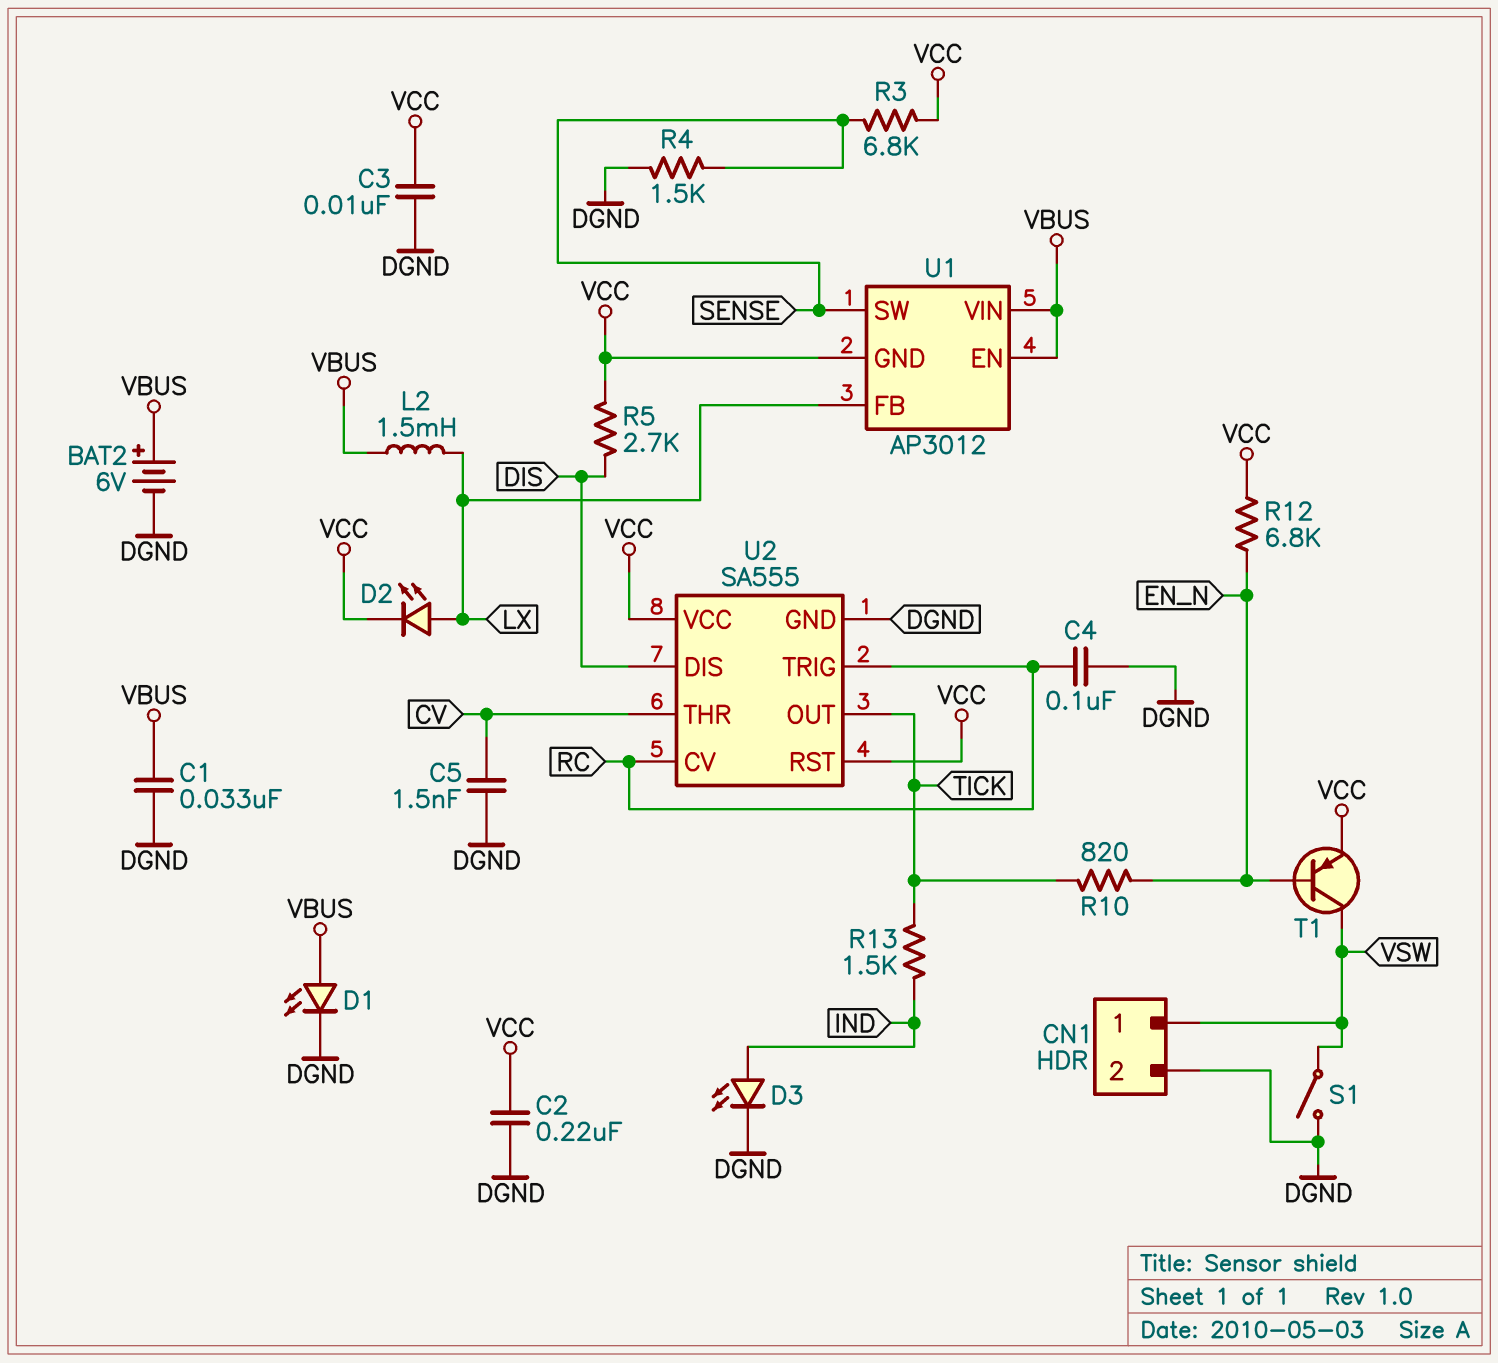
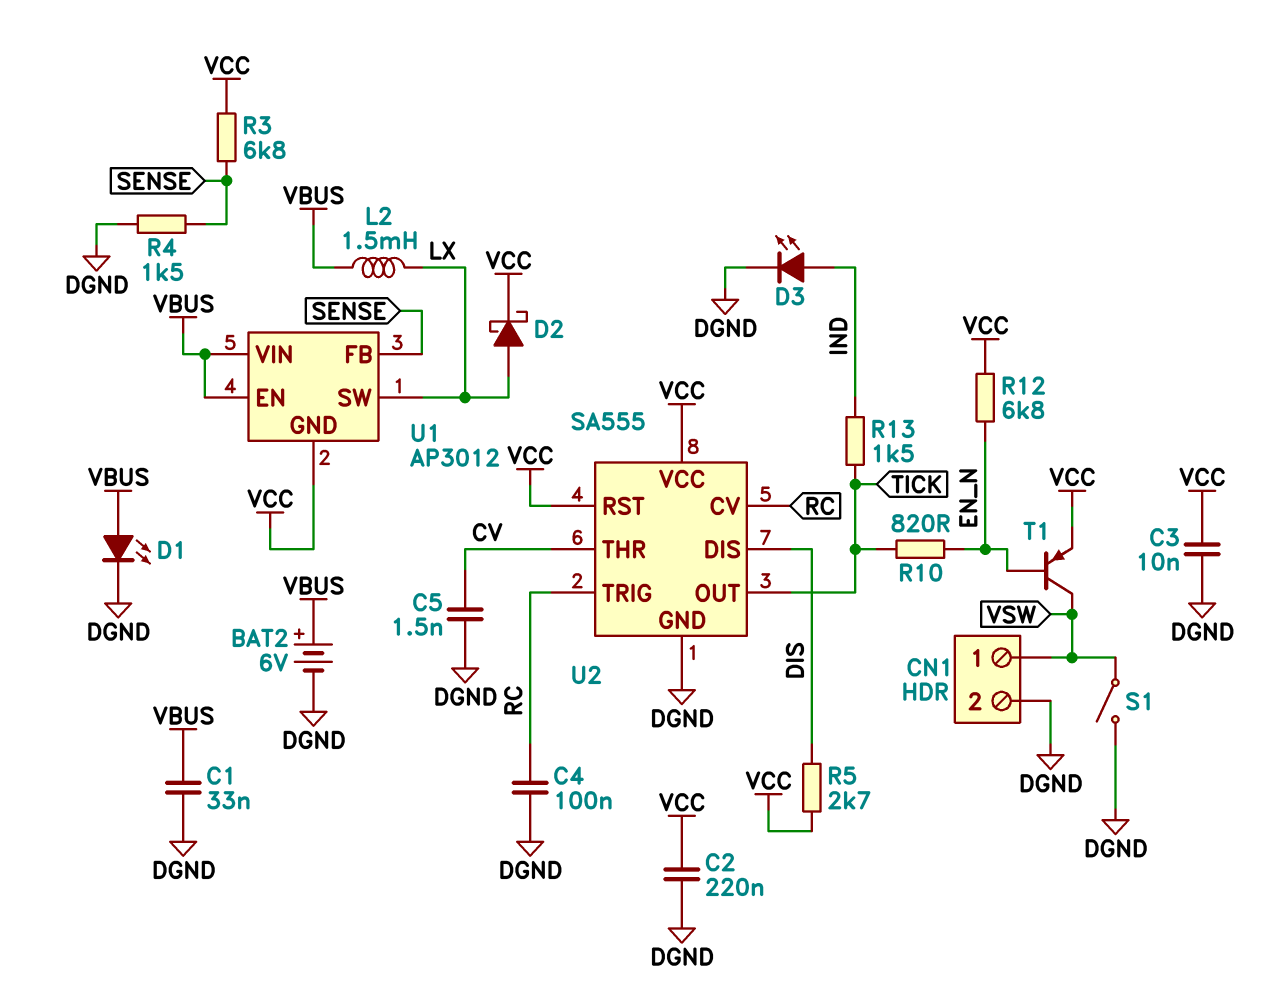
D2: LED (A LX, K VCC) -> schottky (A LX, K VCC)
U1 pin FB: LX -> SENSE
U1 pin SW: SENSE -> LX

